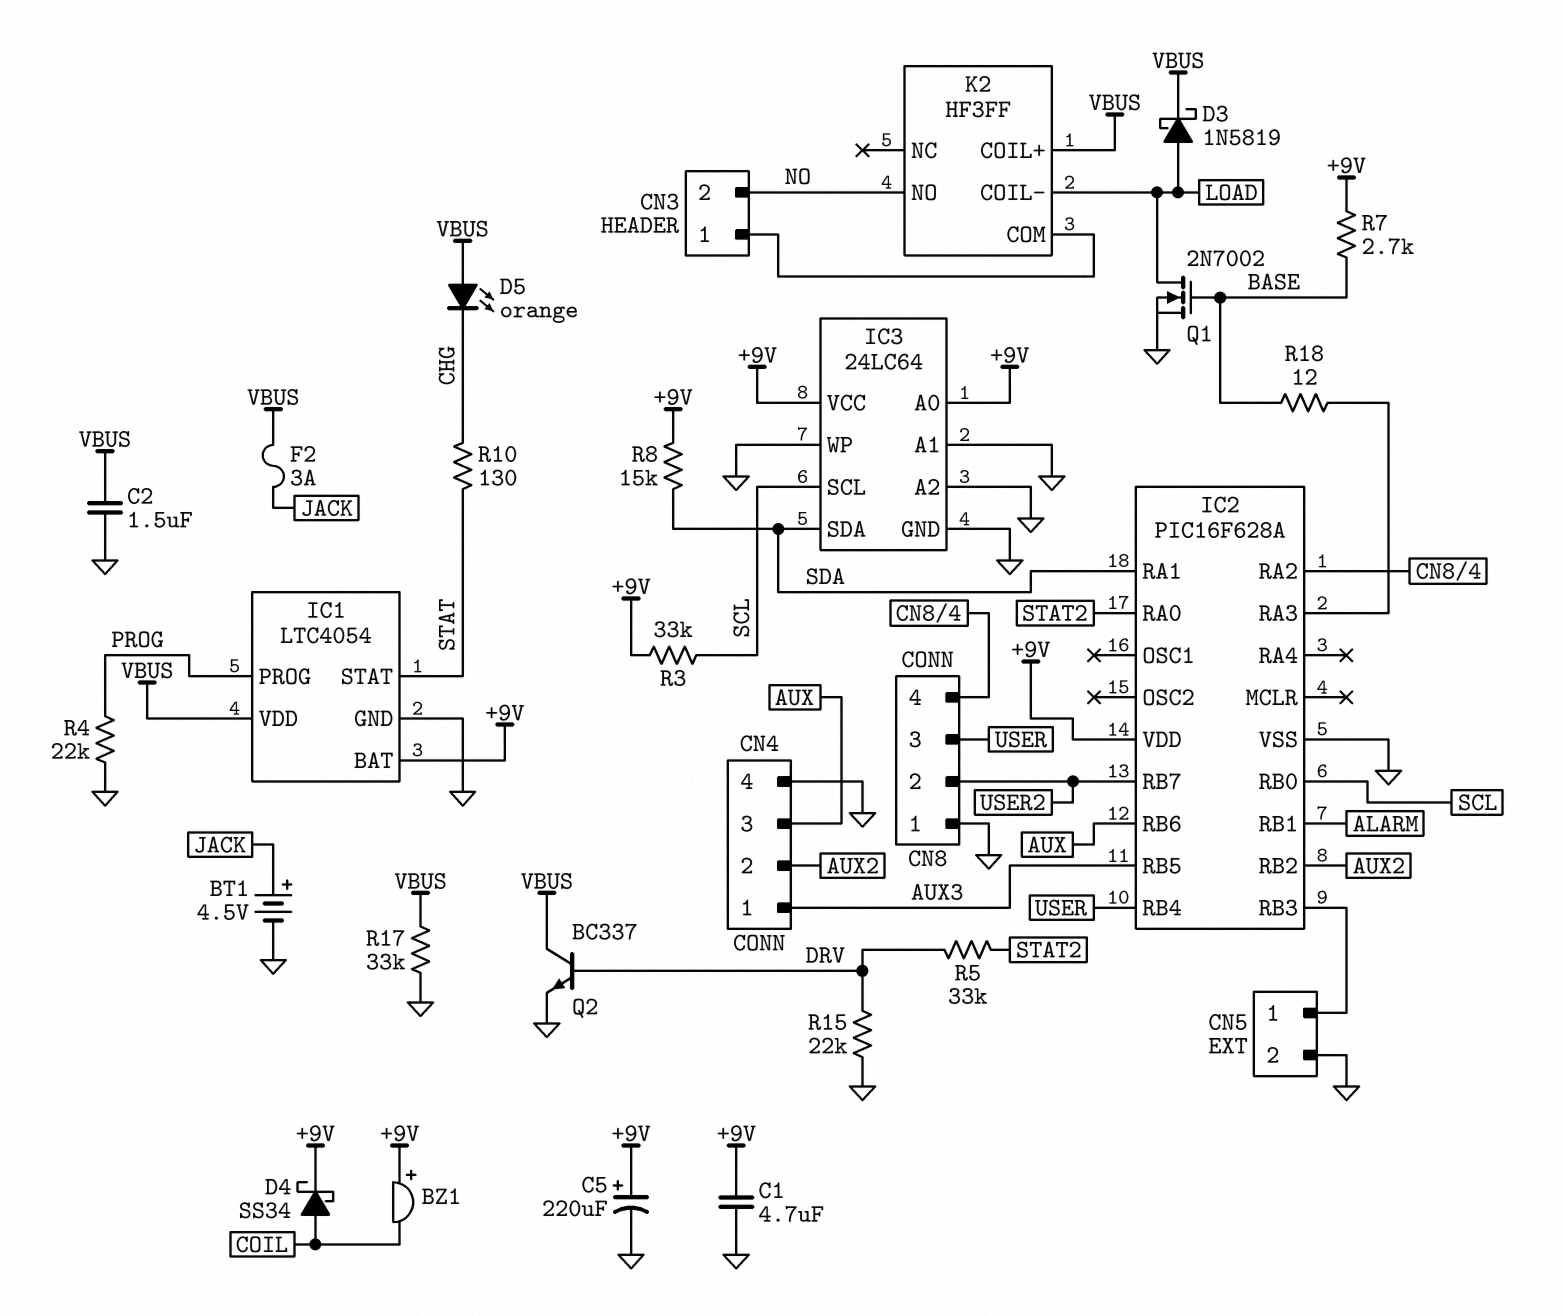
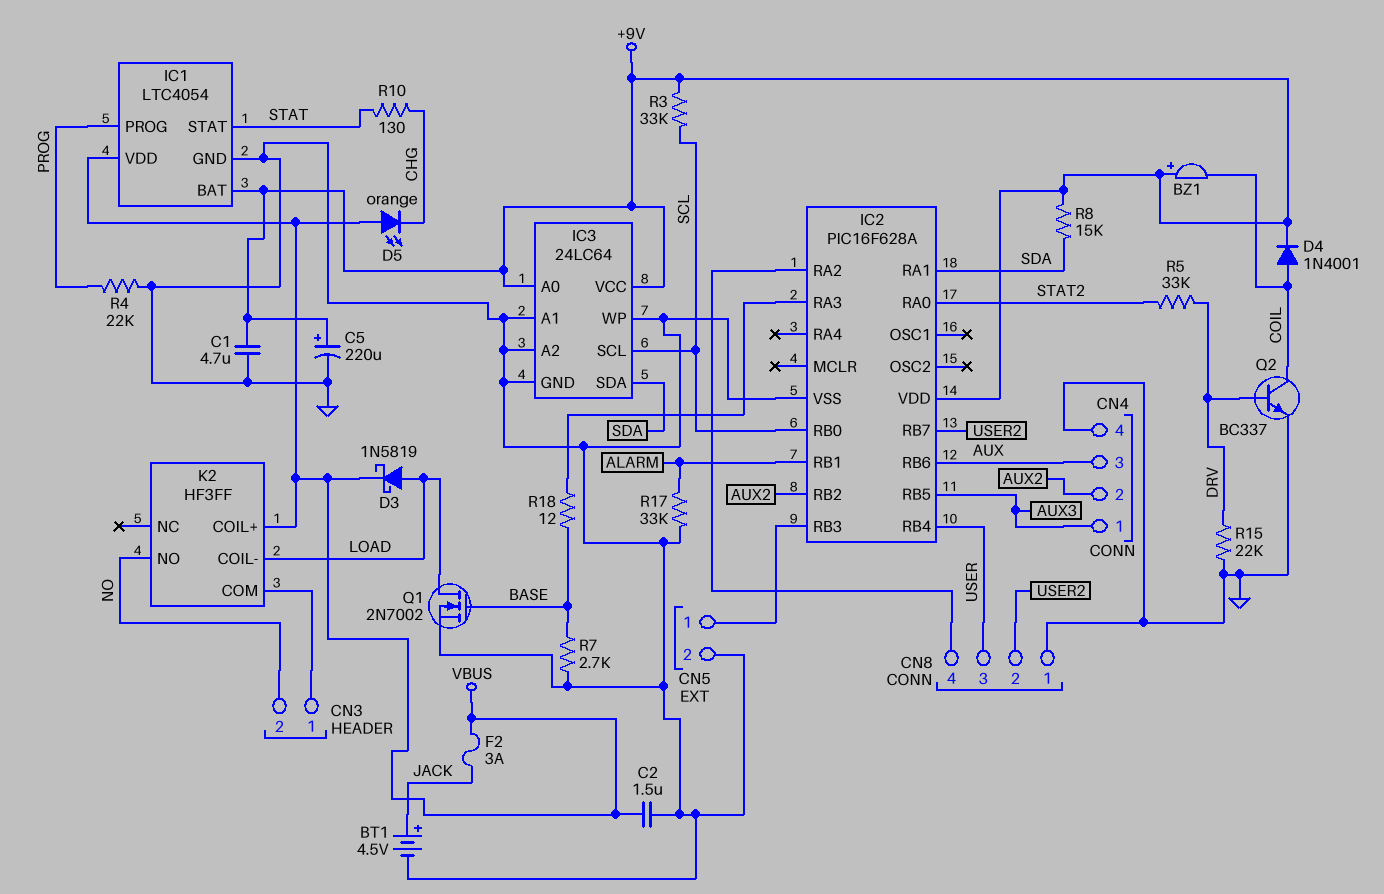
D4: schottky SS34 (A COIL, K +9V) -> diode 1N4001 (A COIL, K +9V)
Q2: NPN BC337 (B DRV, C VBUS, E GND) -> NPN BC337 (B DRV, C COIL, E GND)
R7: 2.7k (+9V, BASE) -> 2.7k (BASE, GND)
R17: 33k (GND, VBUS) -> 33k (ALARM, GND)

